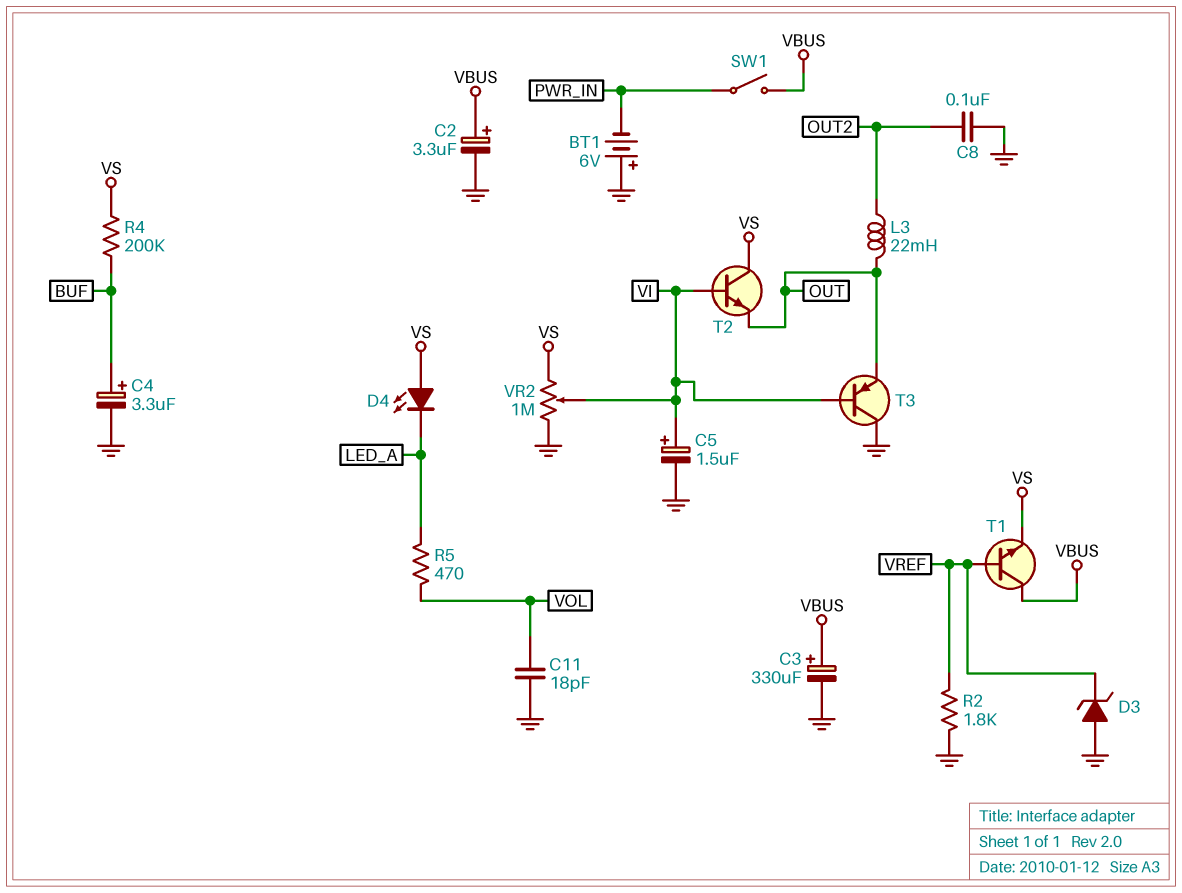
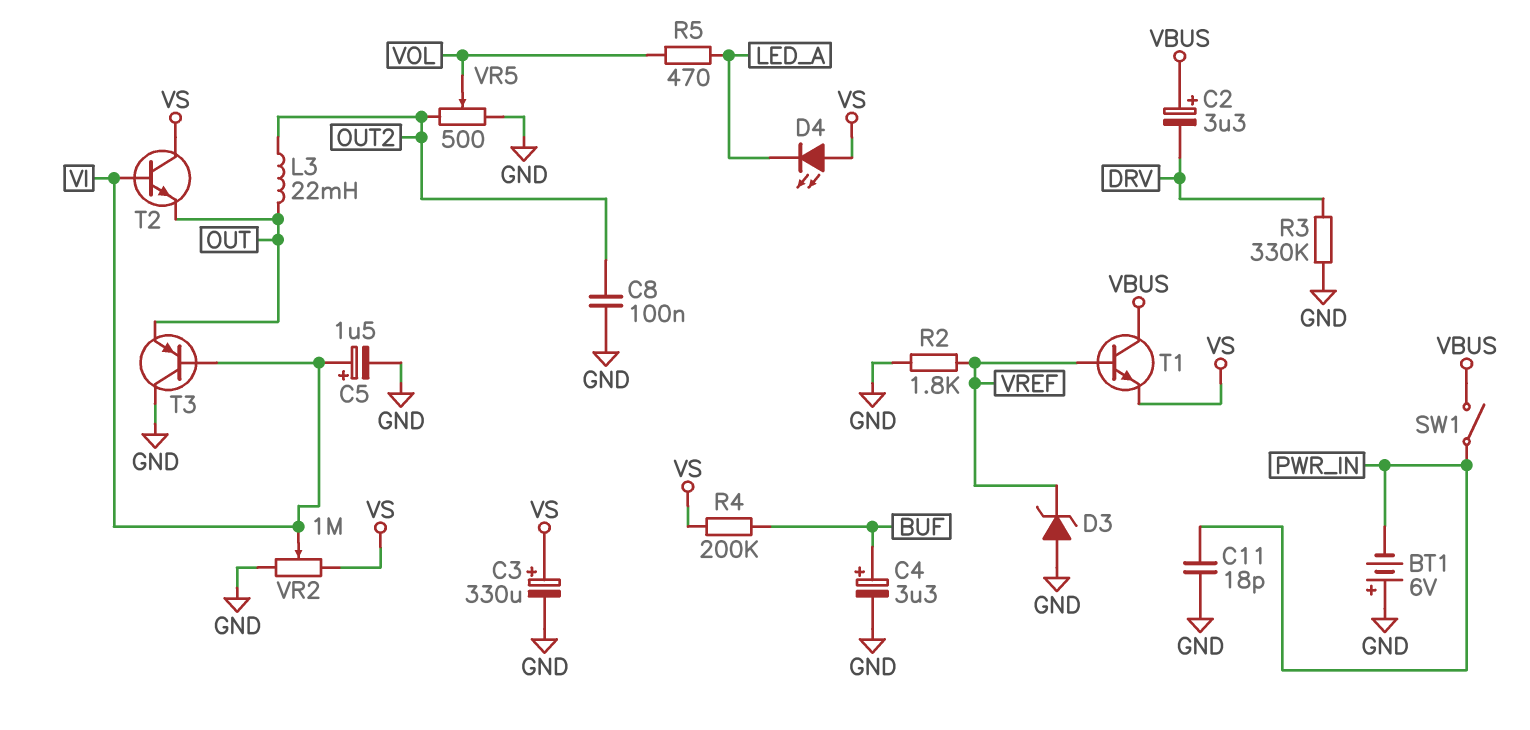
C2: 3.3uF (plus VBUS, minus GND) -> 3.3uF (plus VBUS, minus DRV)
C3: 330uF (plus VBUS, minus GND) -> 330uF (plus VS, minus GND)
C11: 18pF (GND, VOL) -> 18pF (GND, PWR_IN)
R3: none -> 330k (DRV, GND)
VR5: none -> 500 (GND, OUT2, wiper VOL)

